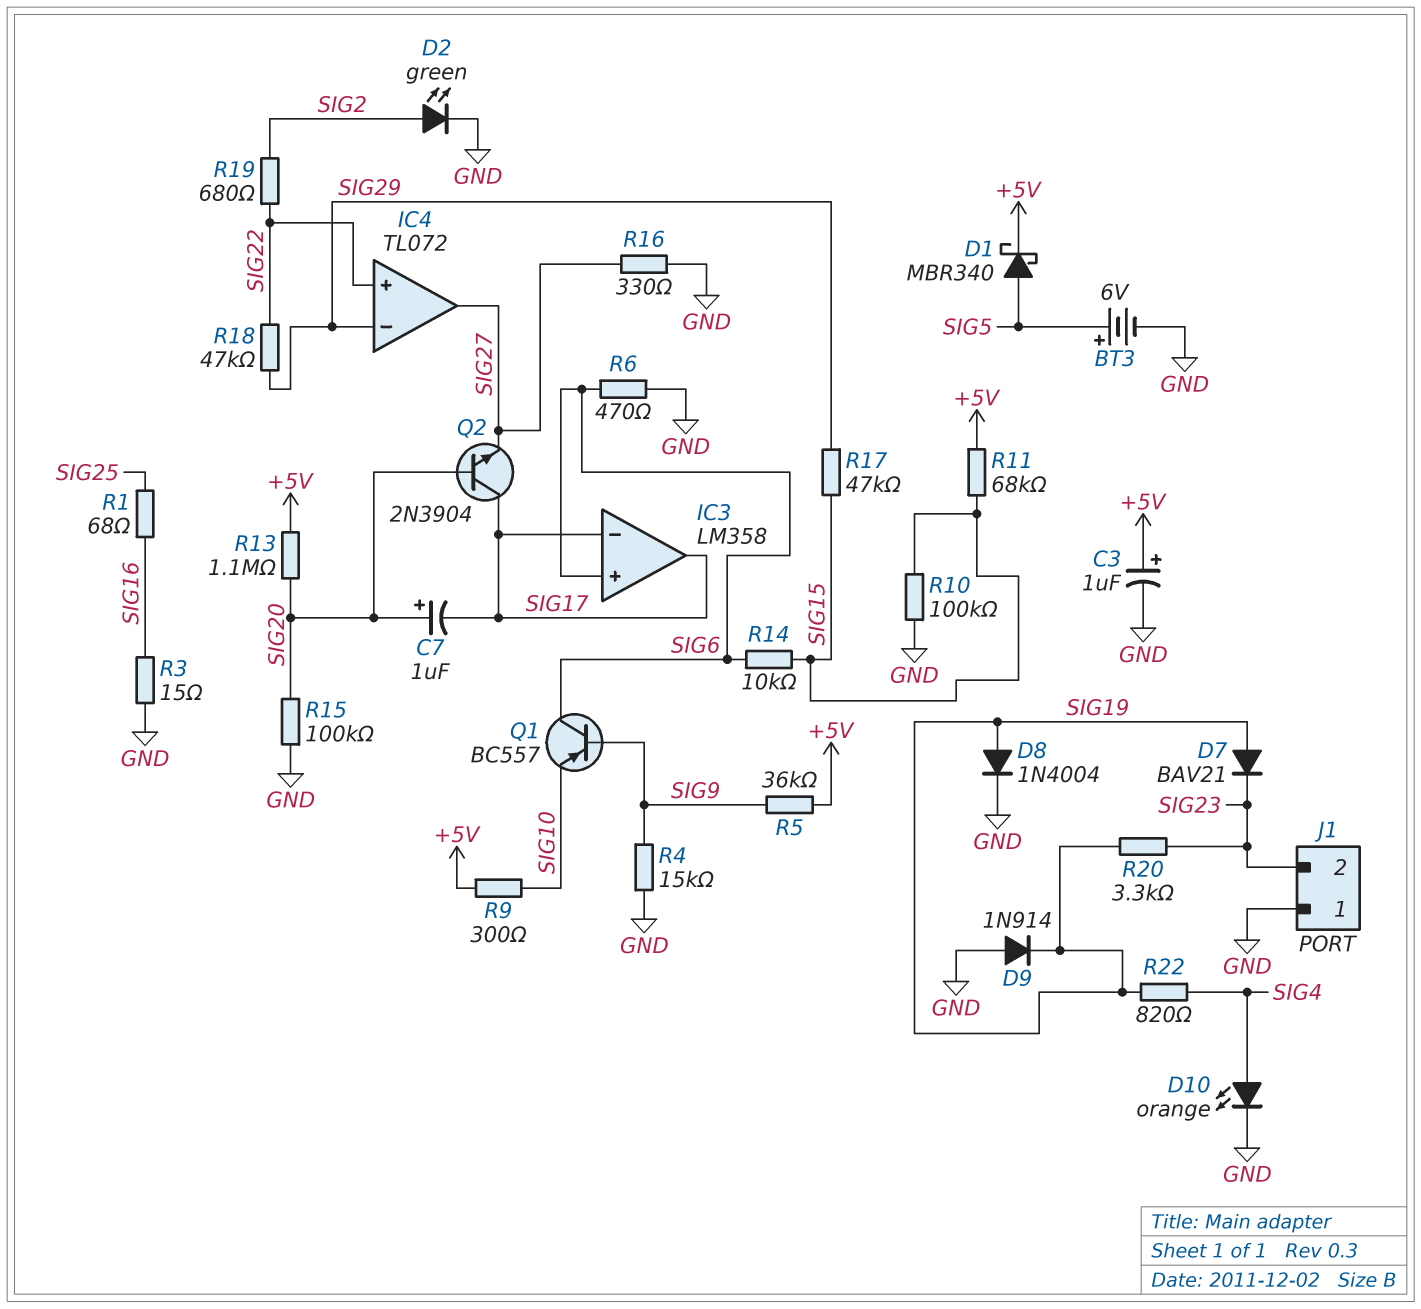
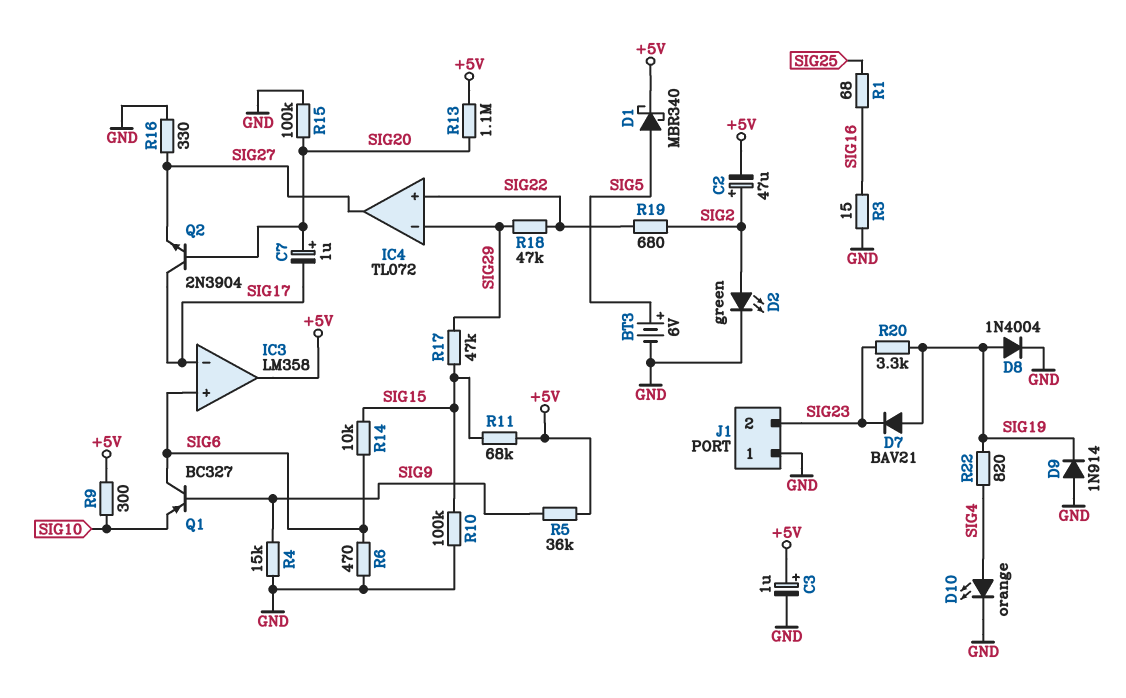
C2: none -> 47uF (plus SIG2, minus +5V)
IC3 pin out: SIG17 -> +5V
Q1: PNP BC557 (B SIG9, C SIG6, E SIG10) -> PNP BC327 (B SIG9, C SIG6, E SIG10)

